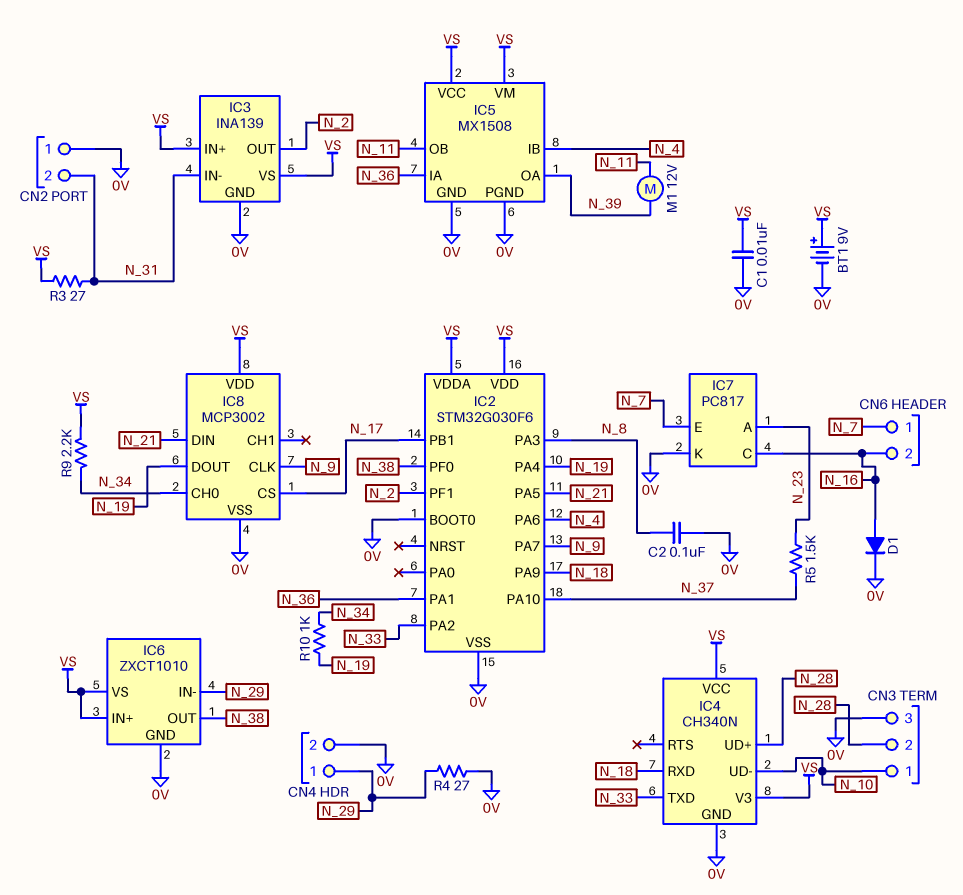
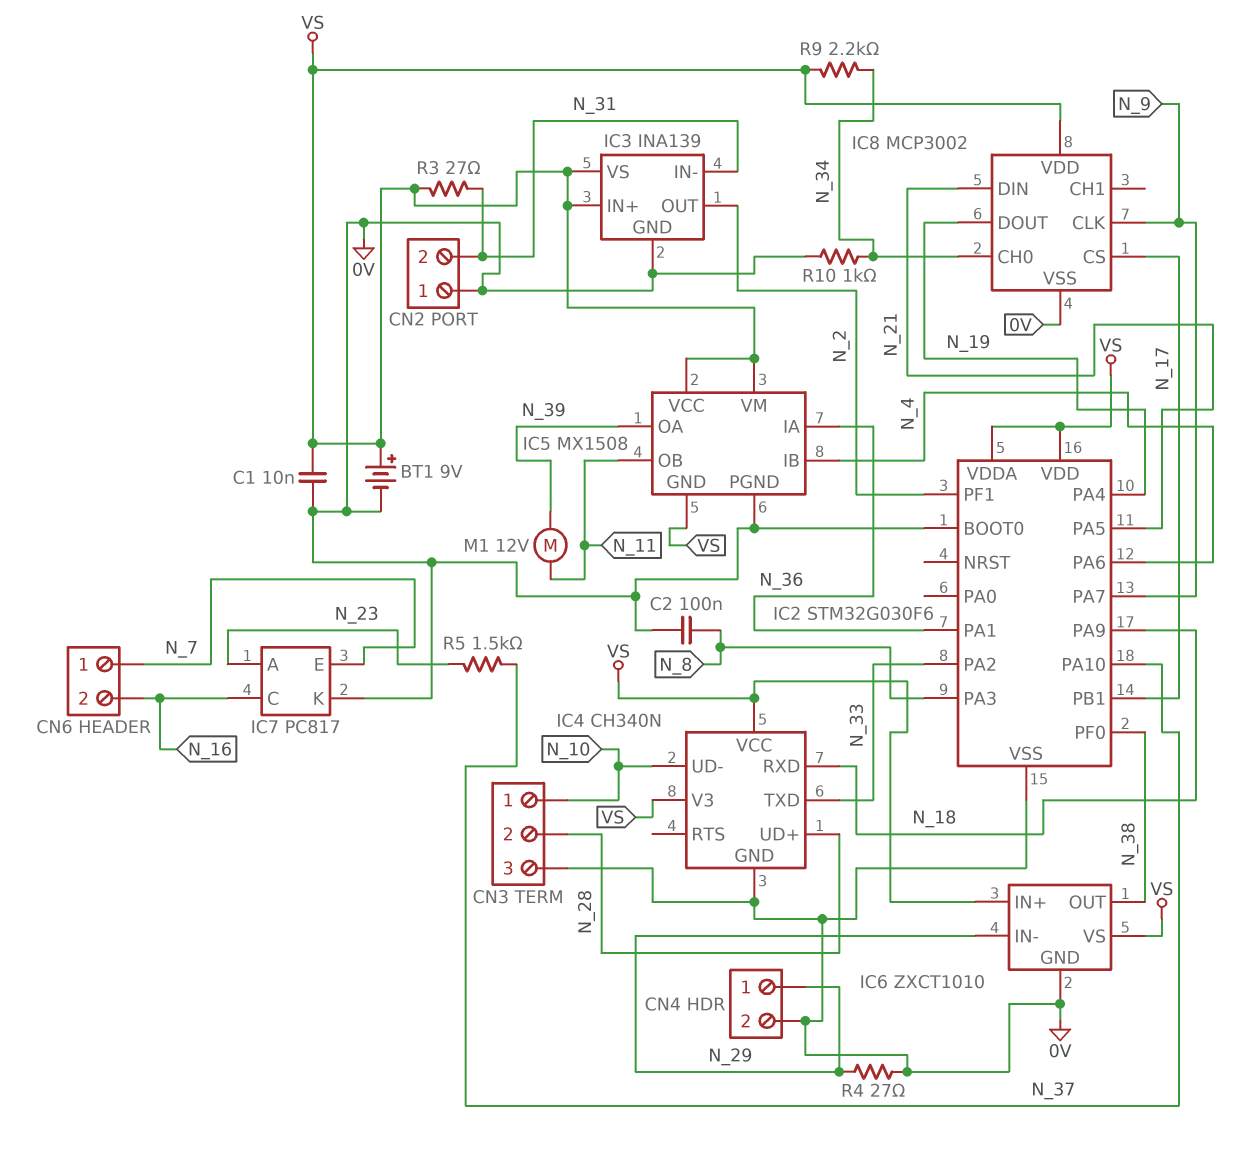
D1: diode (A N_16, K 0V) -> none
IC5 pin GND: 0V -> VS
R10: 1k (N_19, N_34) -> 1k (0V, N_34)

